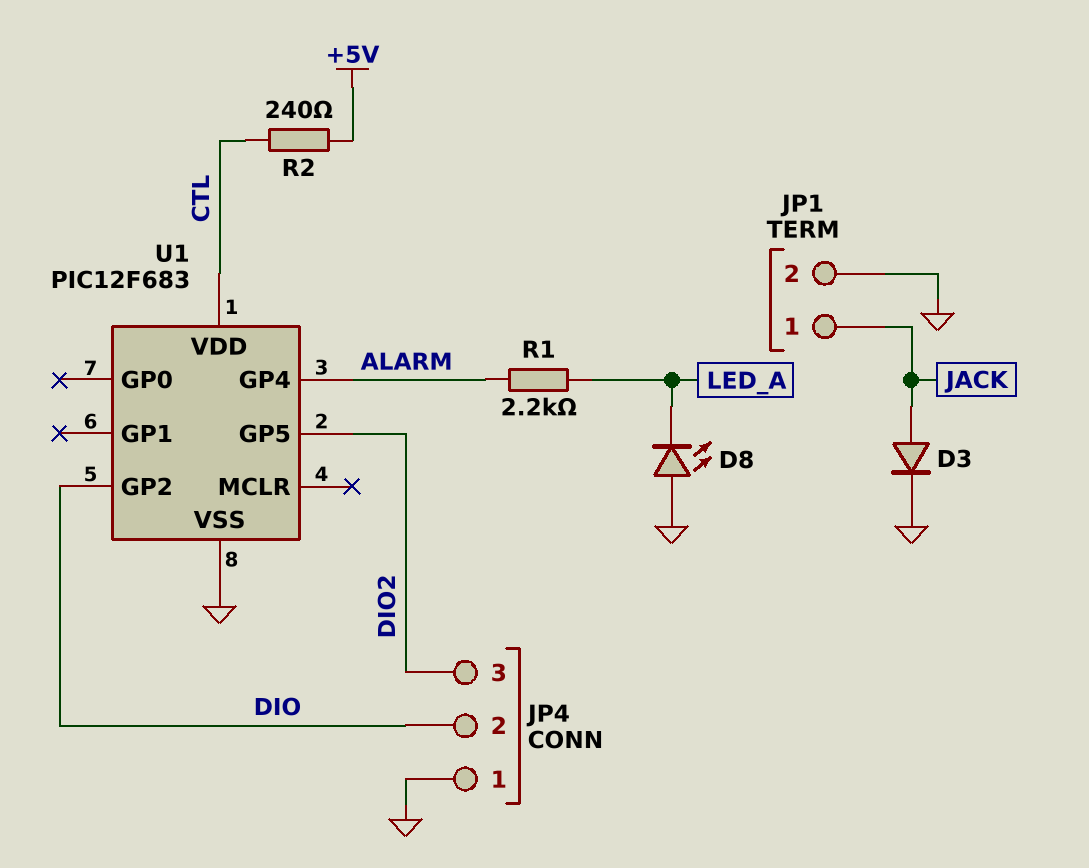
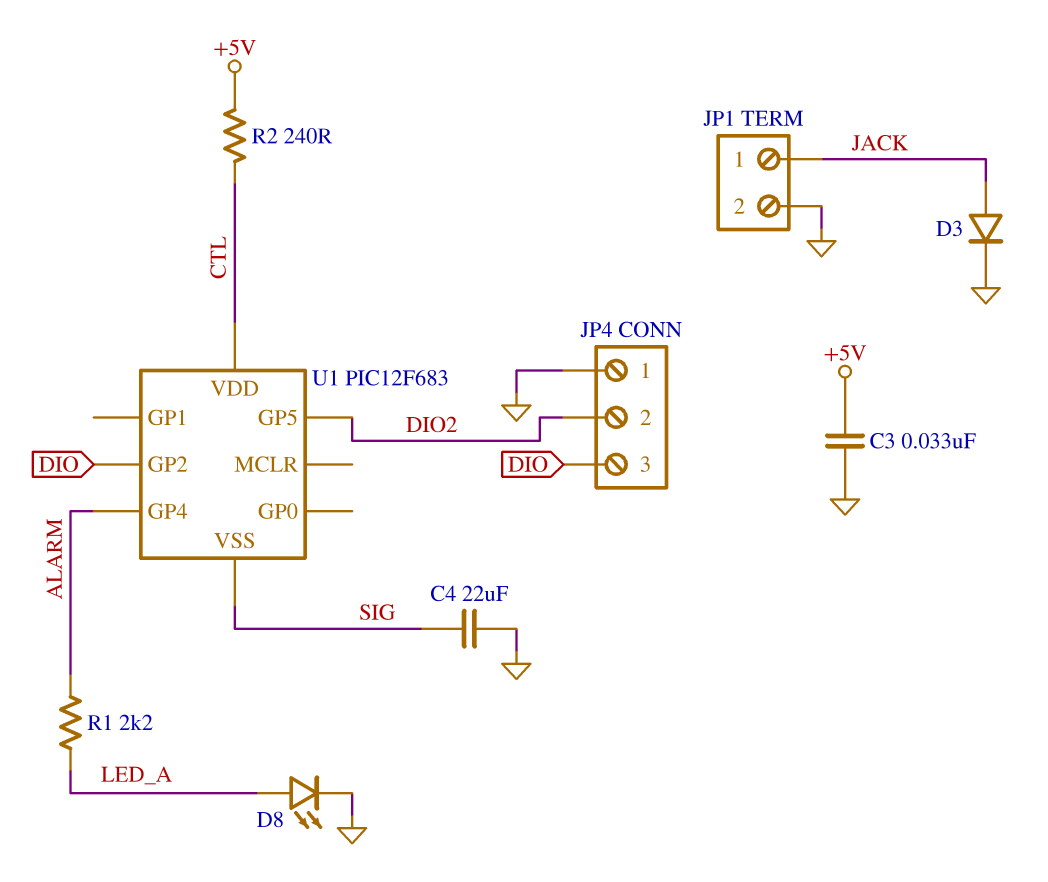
C3: none -> 33nF (+5V, GND)
C4: none -> 22uF (GND, SIG)
D8: LED (A GND, K LED_A) -> LED (A LED_A, K GND)
JP4 pin 2: DIO -> DIO2
JP4 pin 3: DIO2 -> DIO
U1 pin VSS: GND -> SIG

